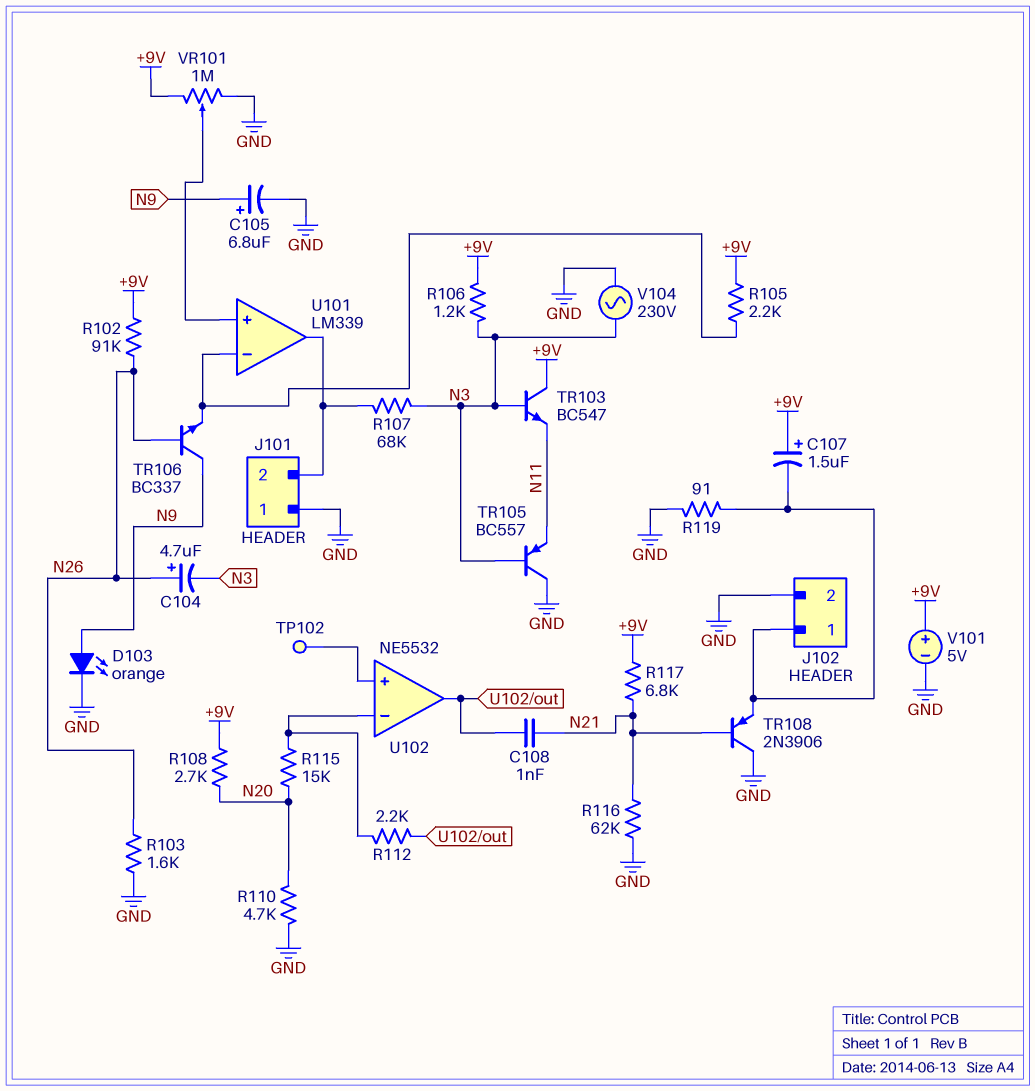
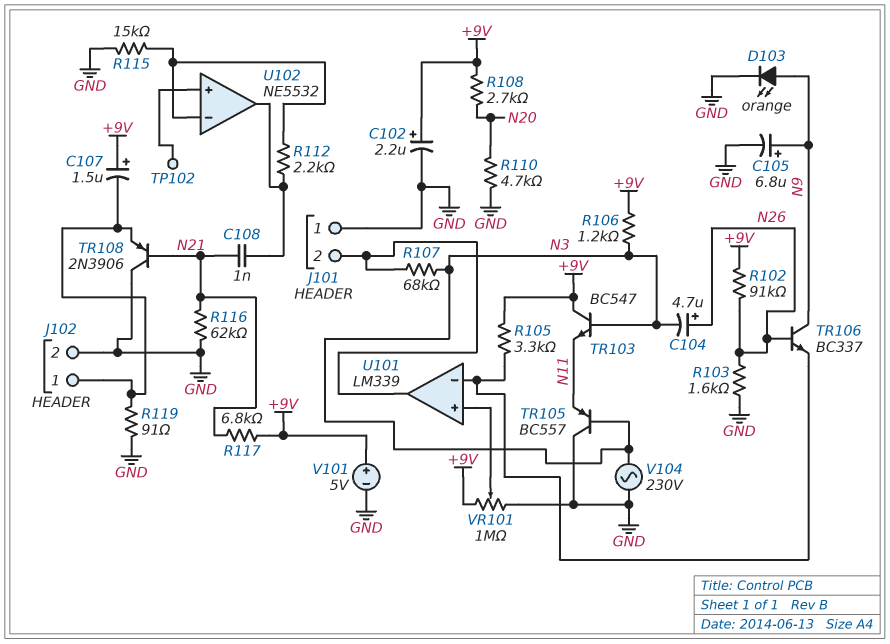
C102: none -> 2.2uF (plus +9V, minus GND)
R105: 2.2k (+9V, U101/in-) -> 3.3k (+9V, U101/in-)
R115: 15k (N20, U102/in-) -> 15k (GND, U102/in-)

